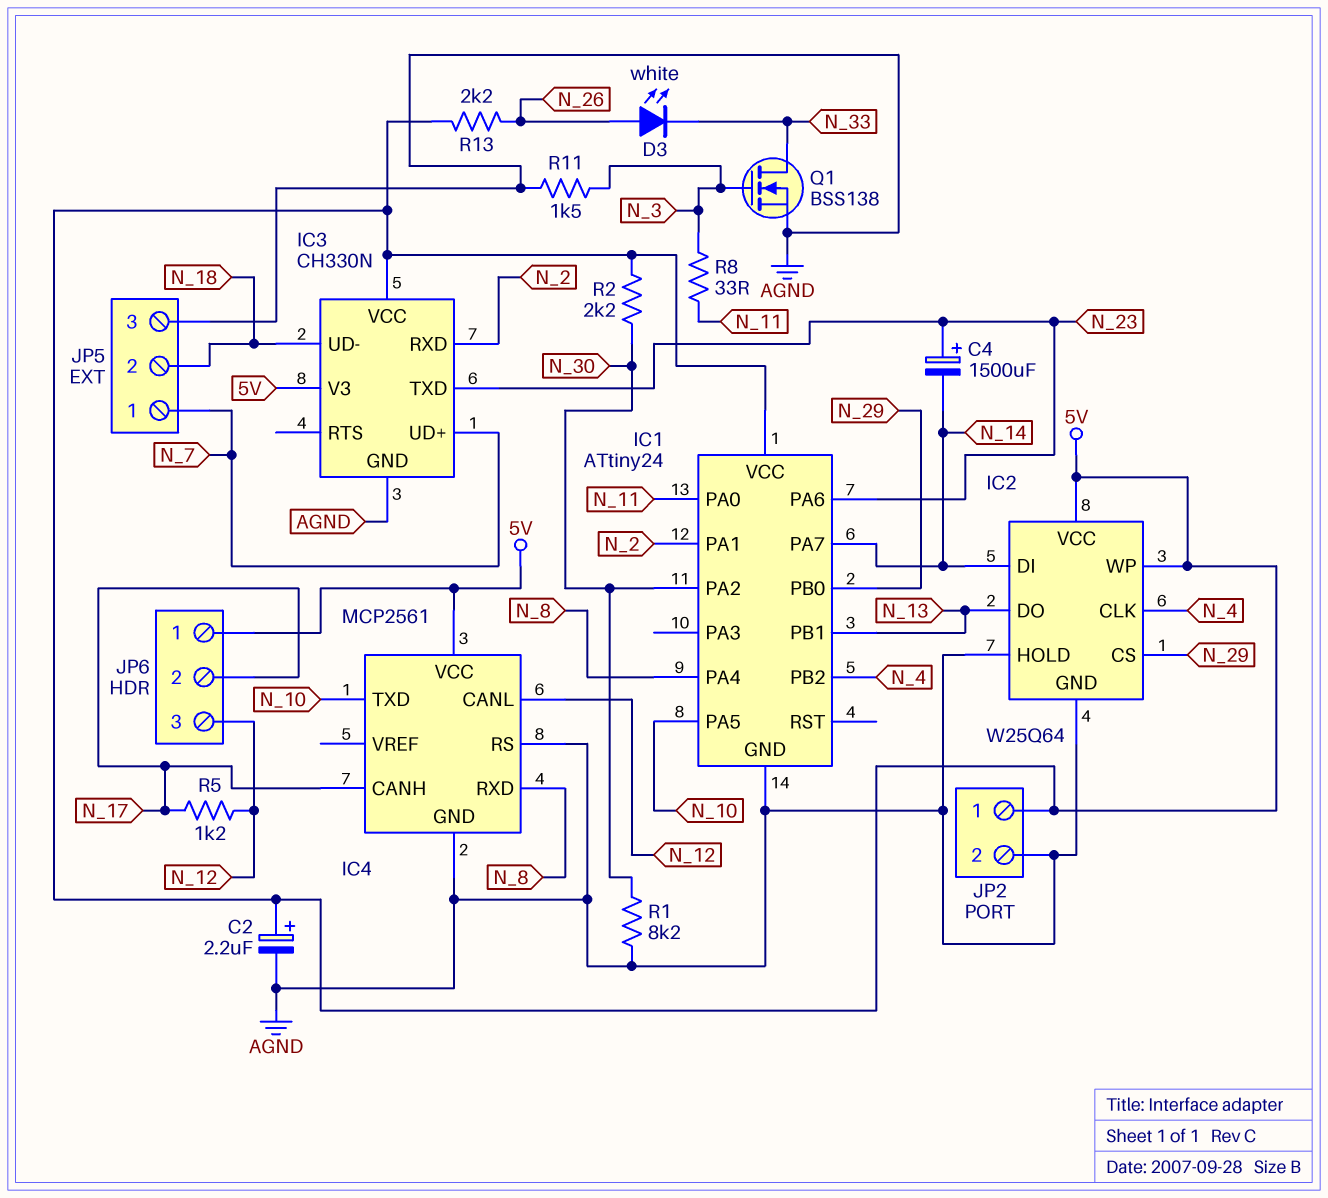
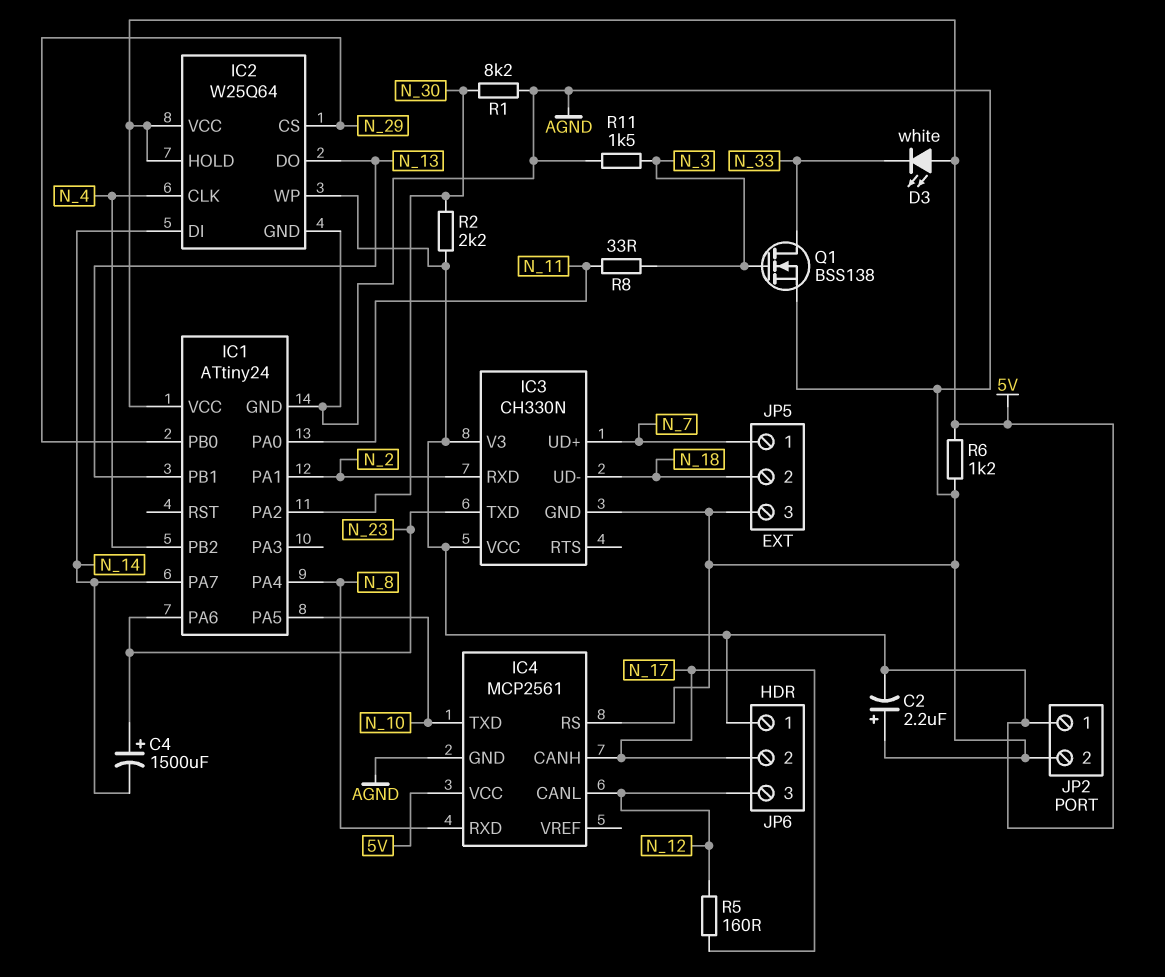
C2: 2.2uF (plus 5V, minus AGND) -> 2.2uF (plus AGND, minus 5V)
D3: LED white (A N_26, K N_33) -> LED white (A 5V, K N_33)
IC2 pin HOLD: AGND -> 5V
R5: 1.2k (N_12, N_17) -> 160 (N_12, N_17)
R6: none -> 1.2k (5V, AGND)
R13: 2.2k (5V, N_26) -> none

